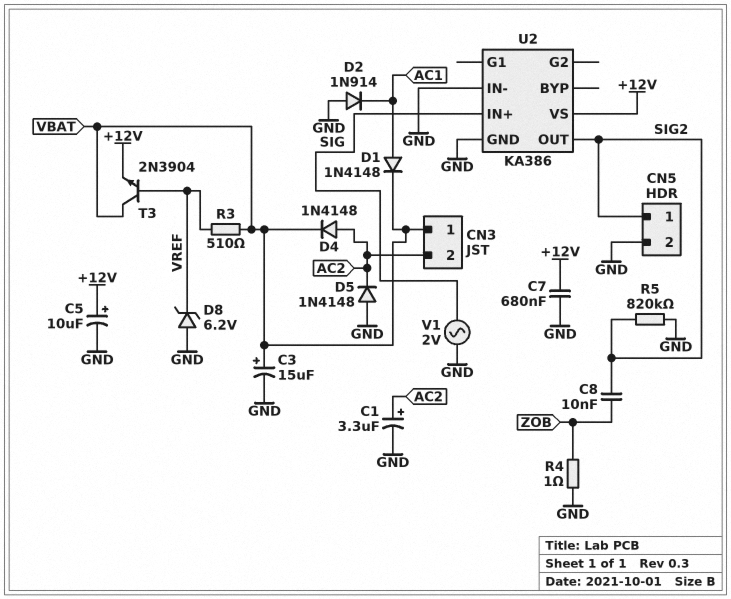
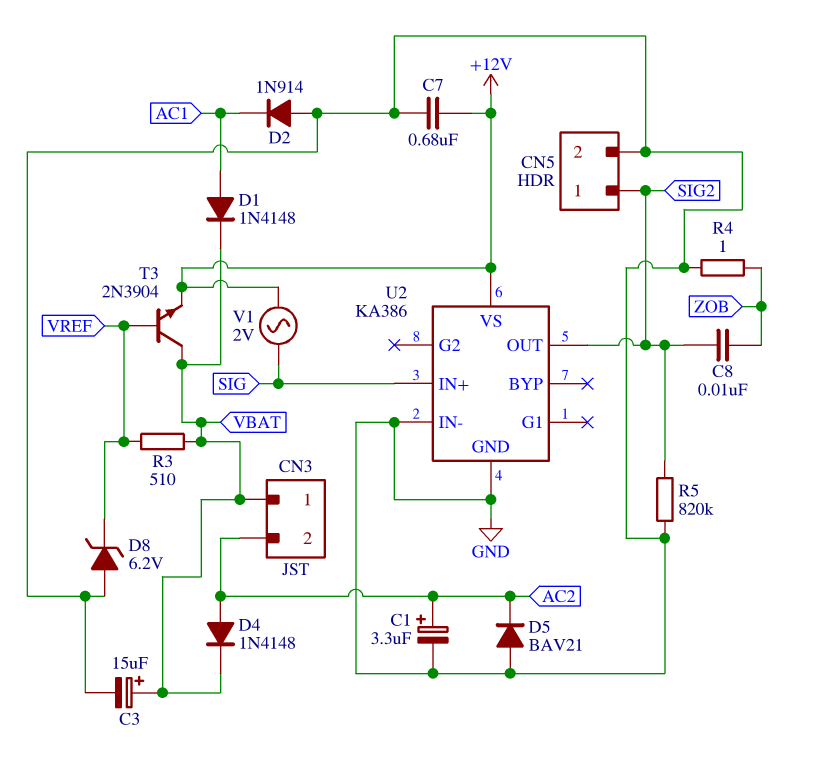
C5: 10uF (plus +12V, minus GND) -> none
D5: diode 1N4148 (A GND, K AC2) -> diode BAV21 (A GND, K AC2)
V1: AC 2V (GND, SIG) -> AC 2V (+12V, SIG)

